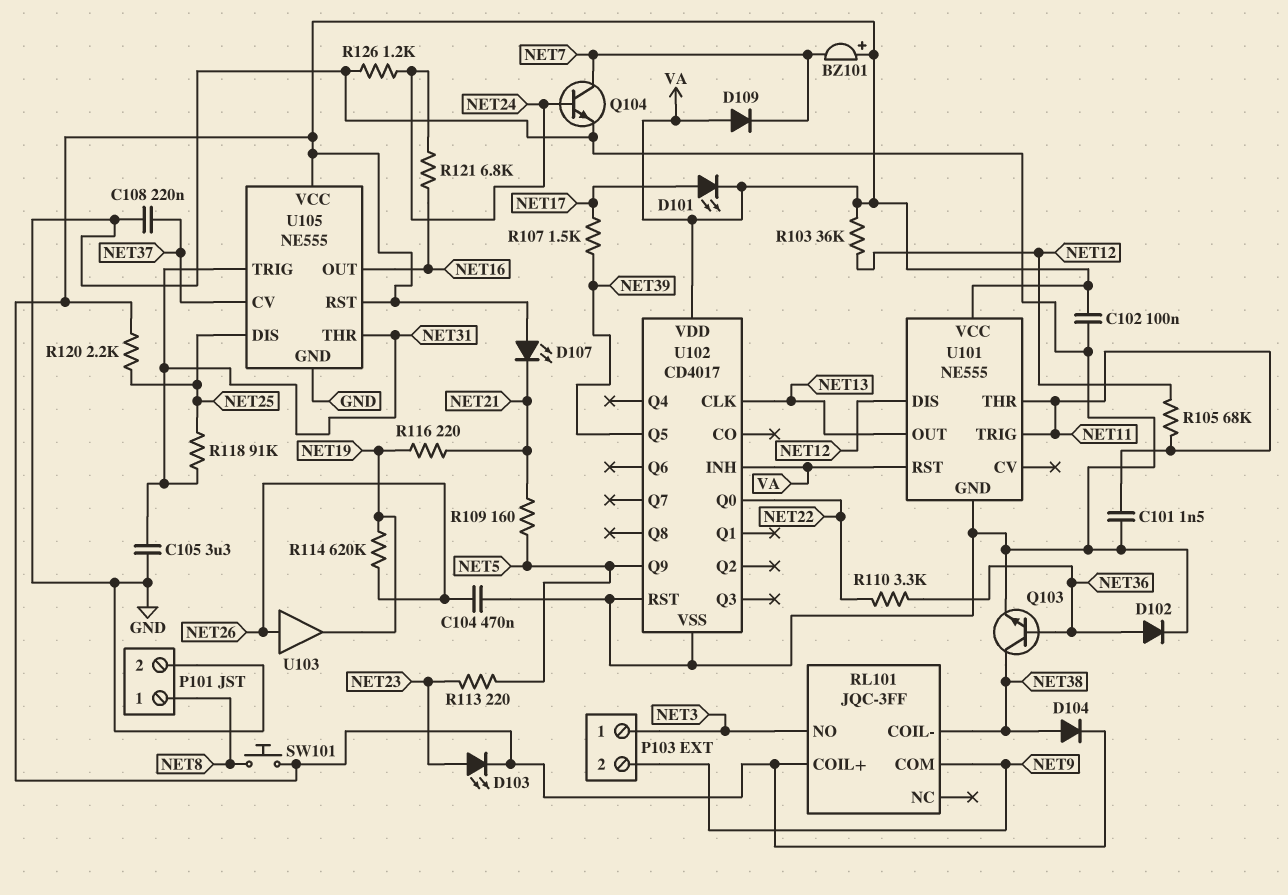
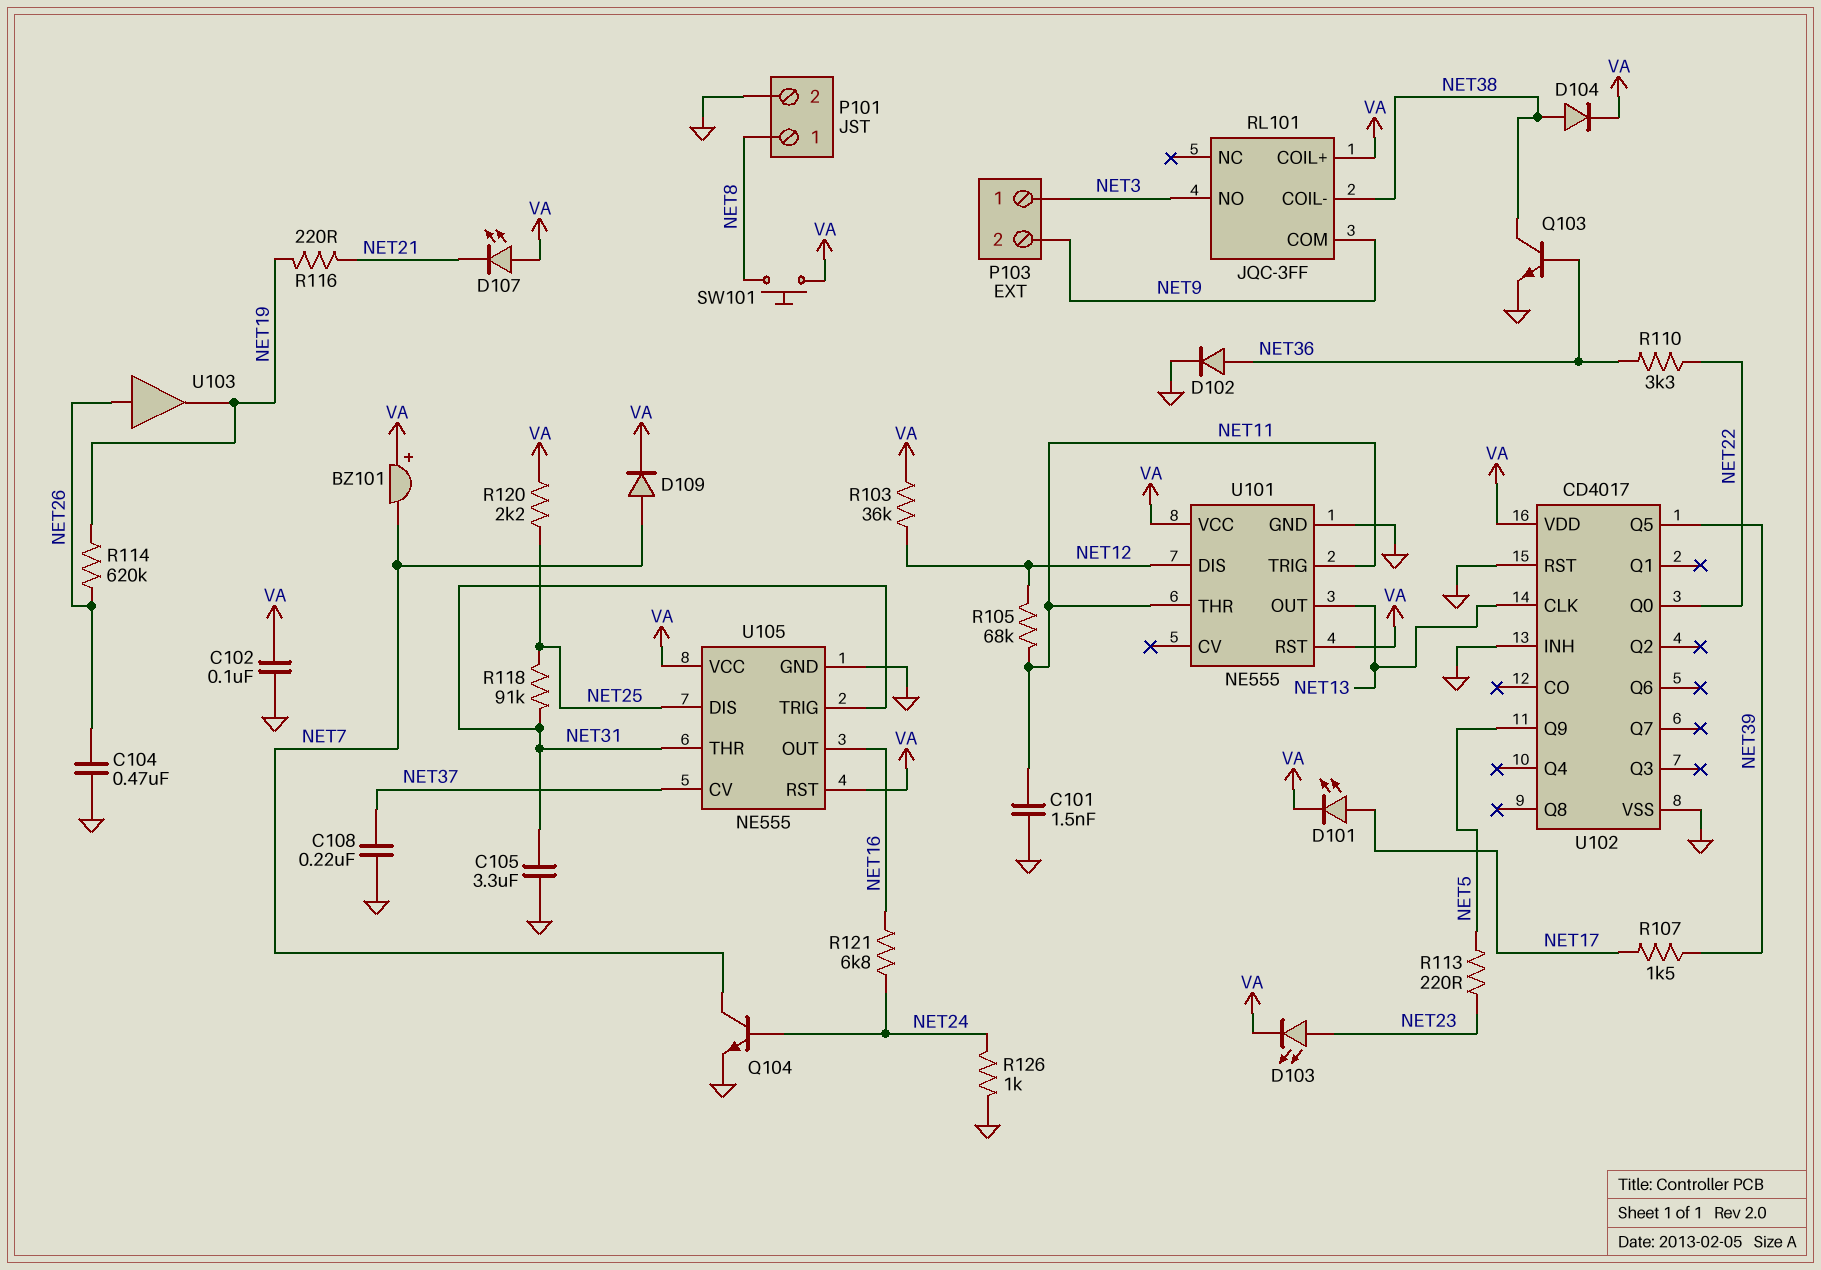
D109: diode (A VA, K NET7) -> diode (A NET7, K VA)
R109: 160 (NET5, NET21) -> none
R126: 1.2k (GND, NET24) -> 1k (GND, NET24)
U102 pin INH: VA -> GND

